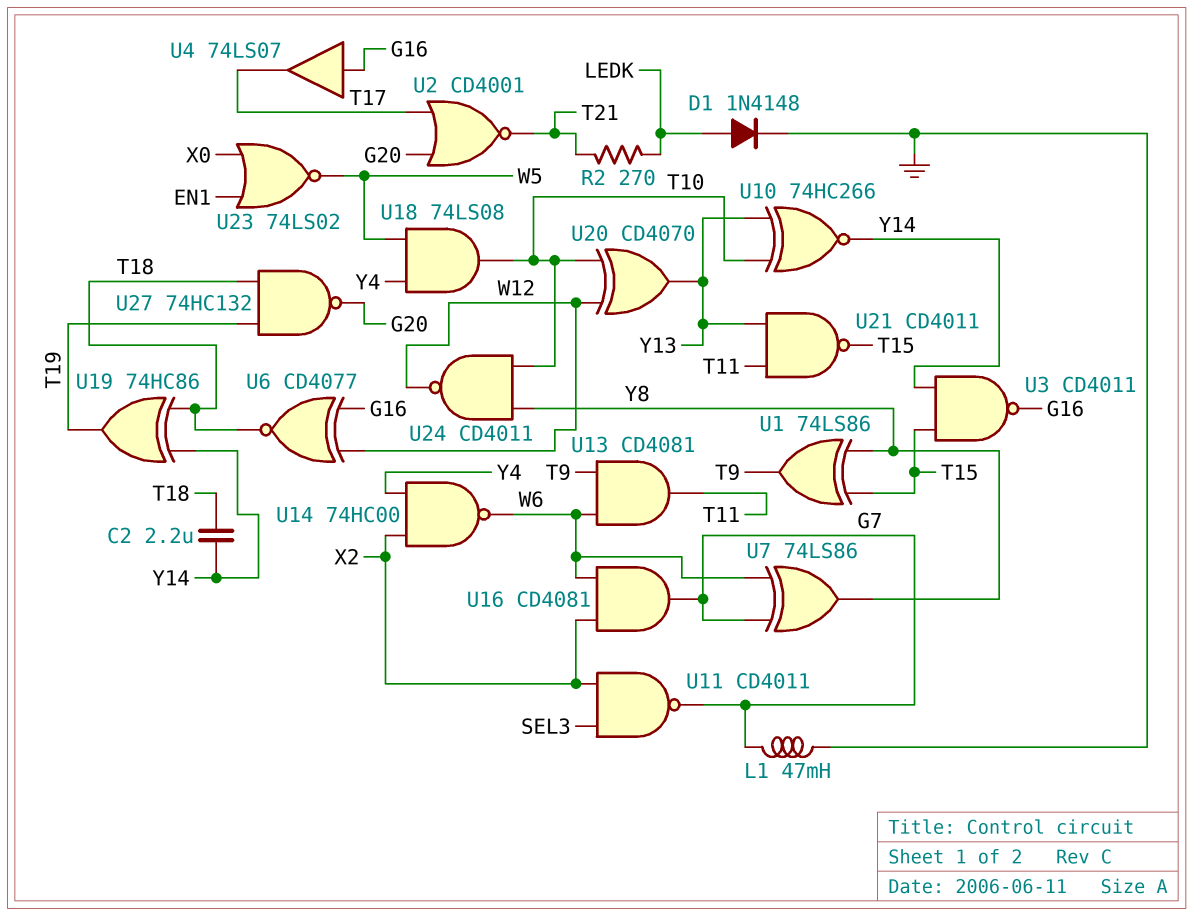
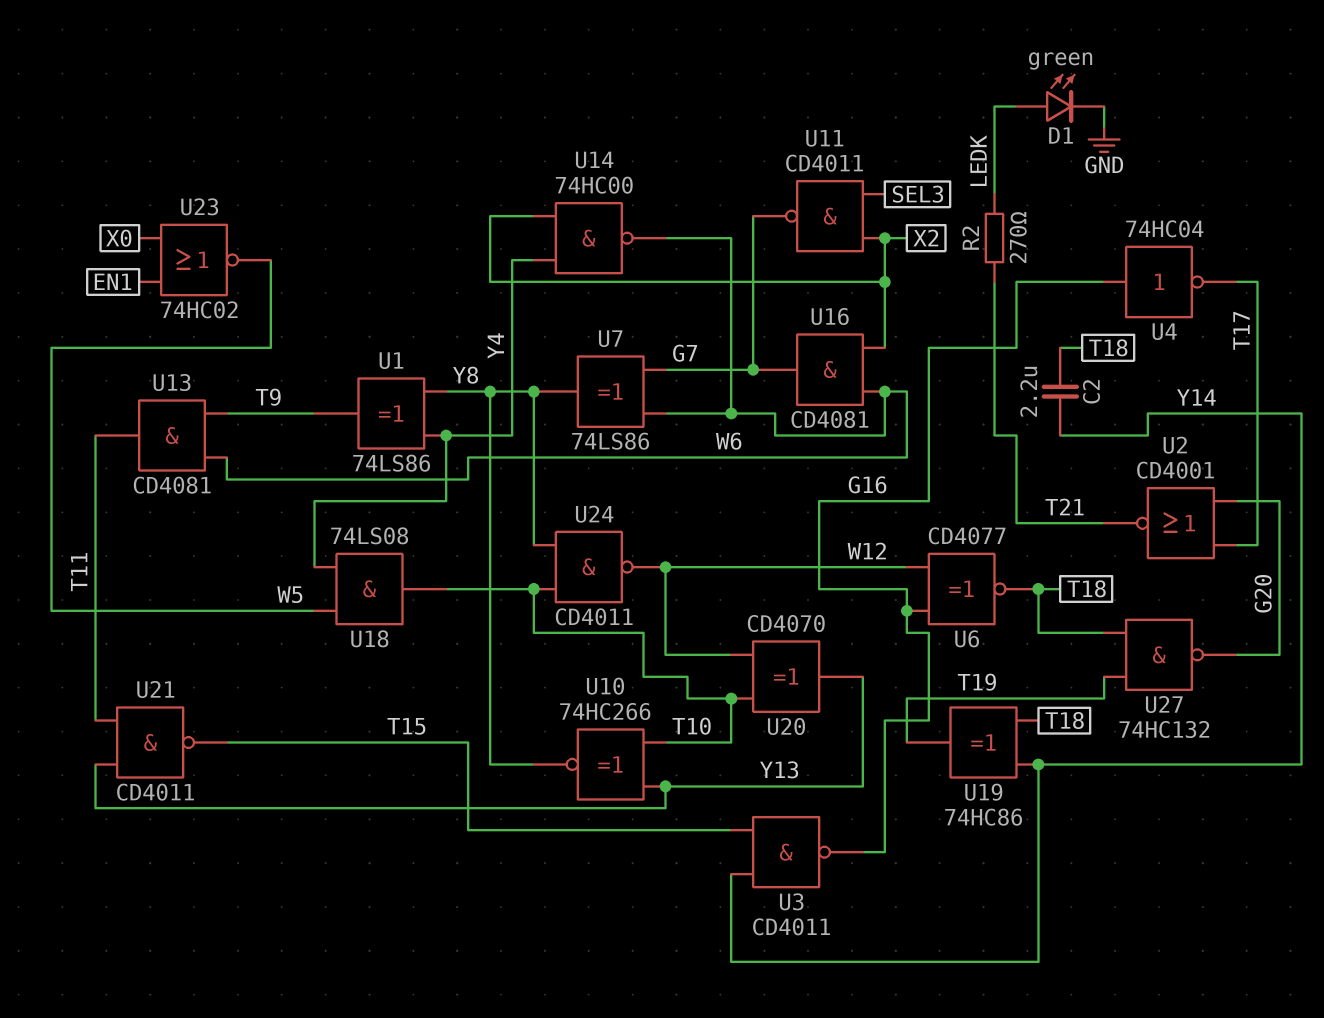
D1: diode 1N4148 (A LEDK, K GND) -> LED green (A LEDK, K GND)
L1: 47mH (G7, GND) -> none
U1: XOR 74LS86 (in T15, in Y8, out T9) -> XOR 74LS86 (in Y4, in Y8, out T9)
U4: buffer 74LS07 (in G16, out T17) -> NOT 74HC04 (in G16, out T17)
U10: XNOR 74HC266 (in T10, in Y13, out Y14) -> XNOR 74HC266 (in T10, in Y13, out Y8)
U23: NOR 74LS02 (in EN1, in X0, out W5) -> NOR 74HC02 (in EN1, in X0, out W5)

